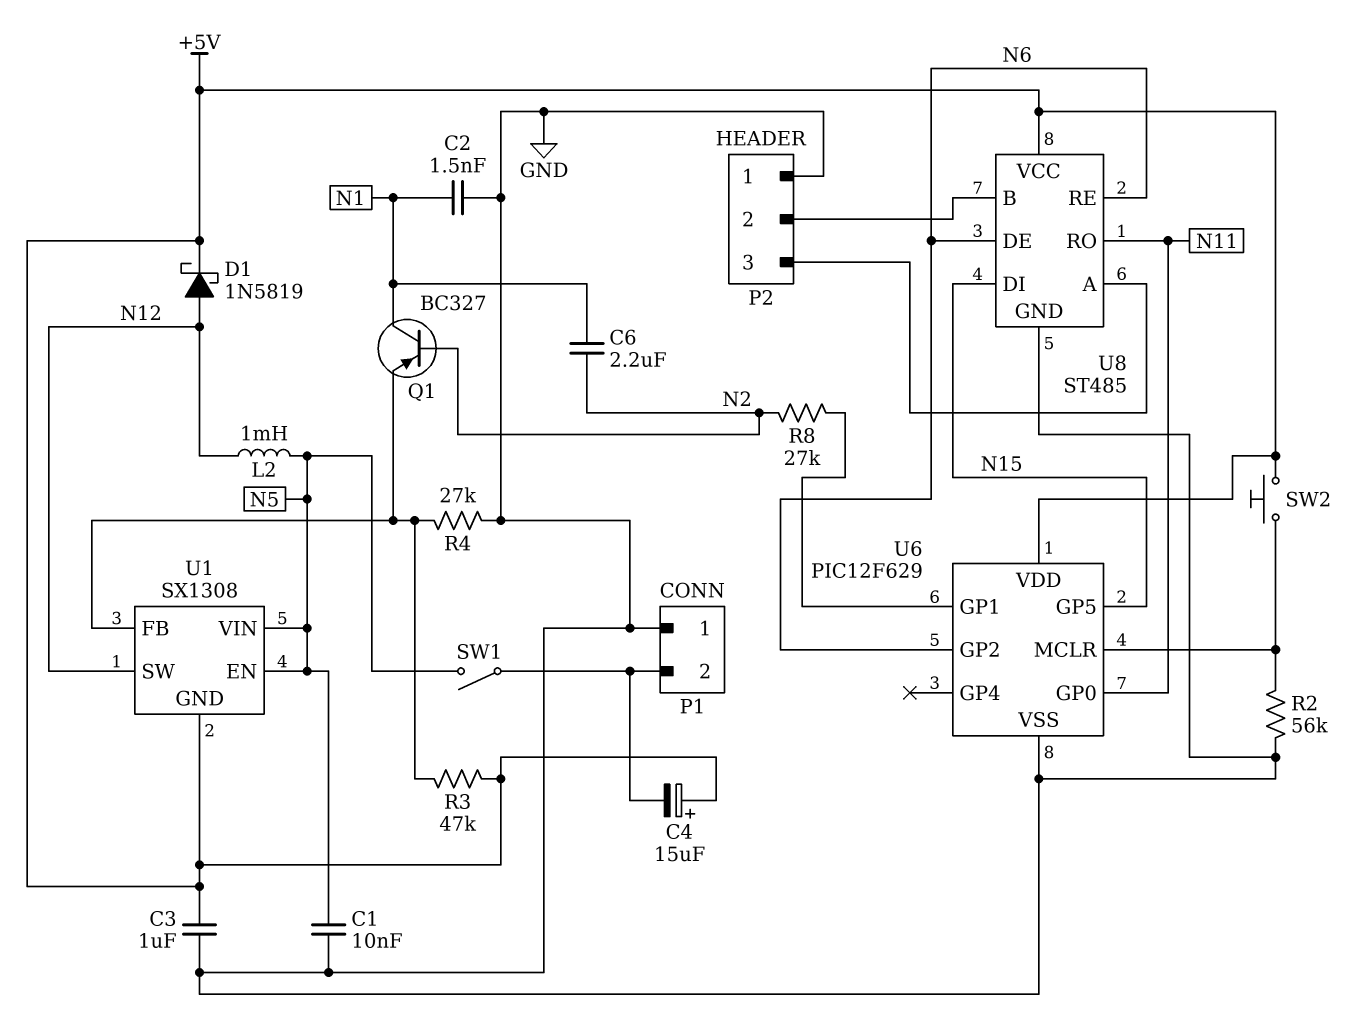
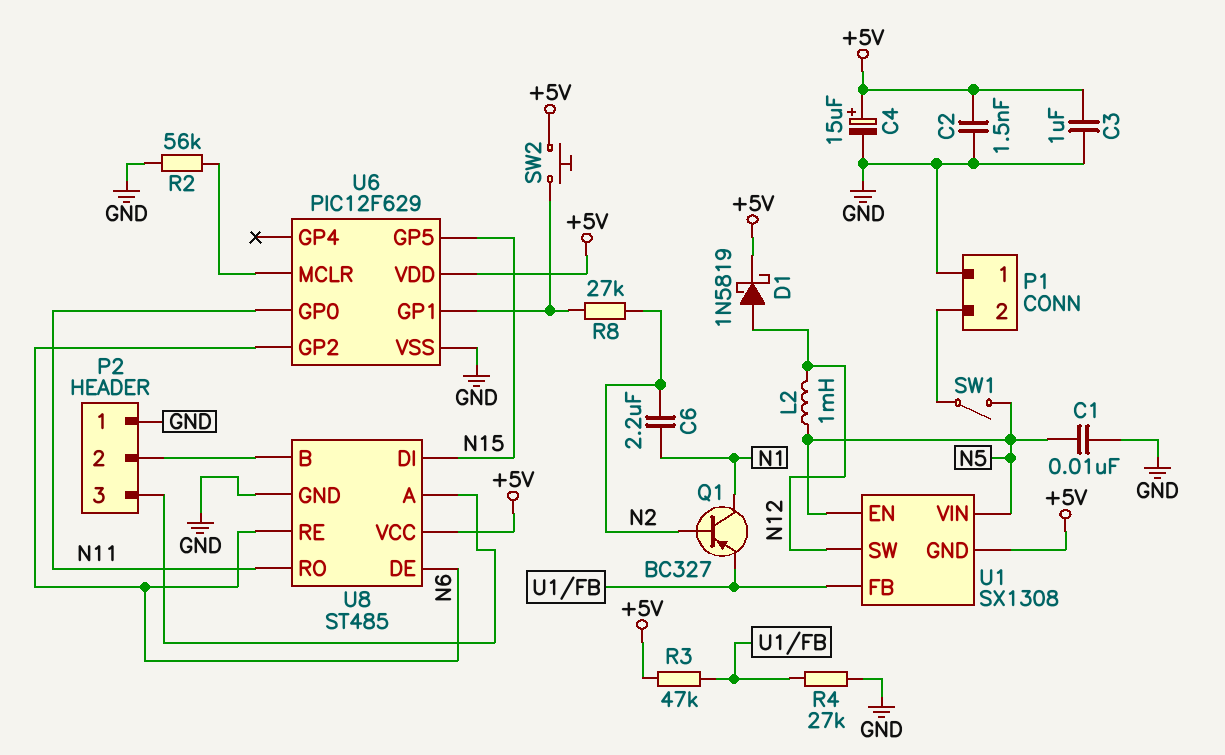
C2: 1.5nF (GND, N1) -> 1.5nF (+5V, GND)
C4: 15uF (plus +5V, minus P1/2) -> 15uF (plus +5V, minus GND)
SW2: button (+5V, U6/MCLR) -> button (+5V, U6/GP1)

